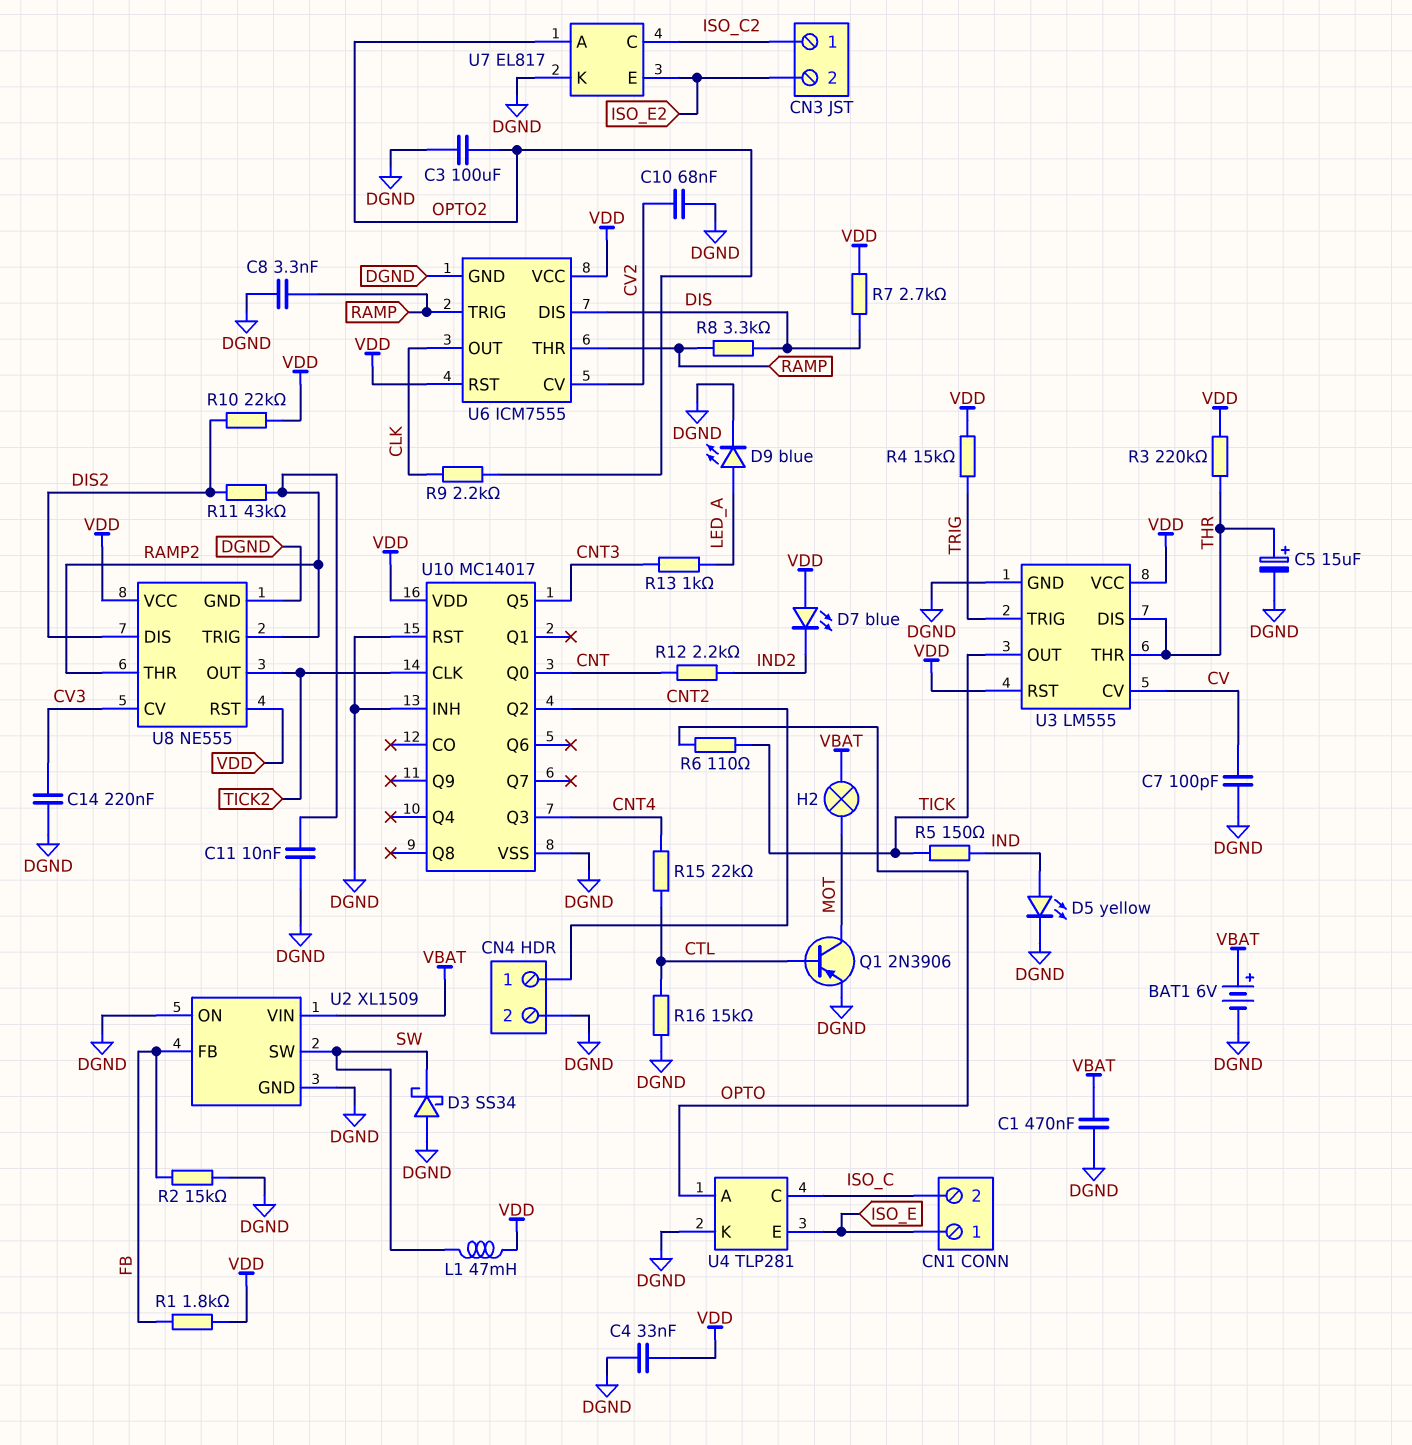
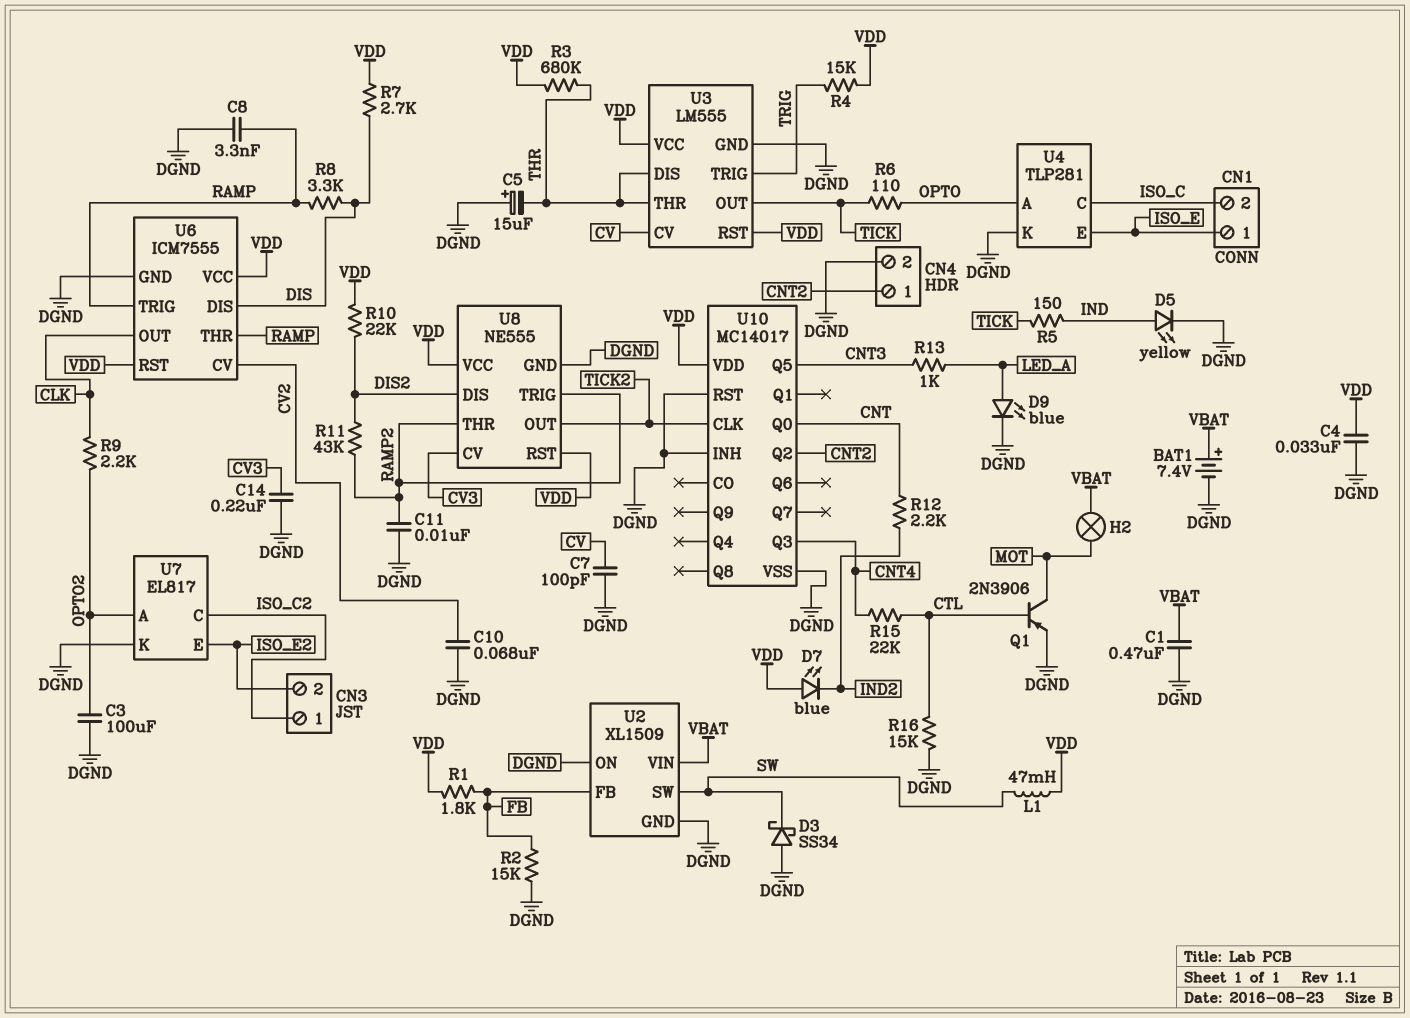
BAT1: 6V (plus VBAT, minus DGND) -> 7.4V (plus VBAT, minus DGND)
C5: 15uF (plus THR, minus DGND) -> 15uF (plus DGND, minus THR)
R3: 220k (THR, VDD) -> 680k (THR, VDD)

